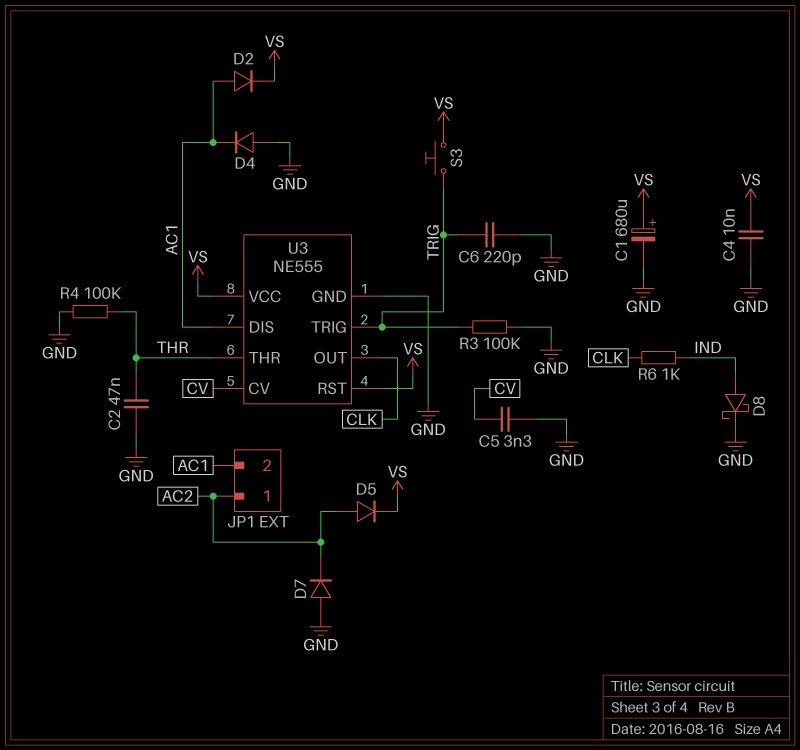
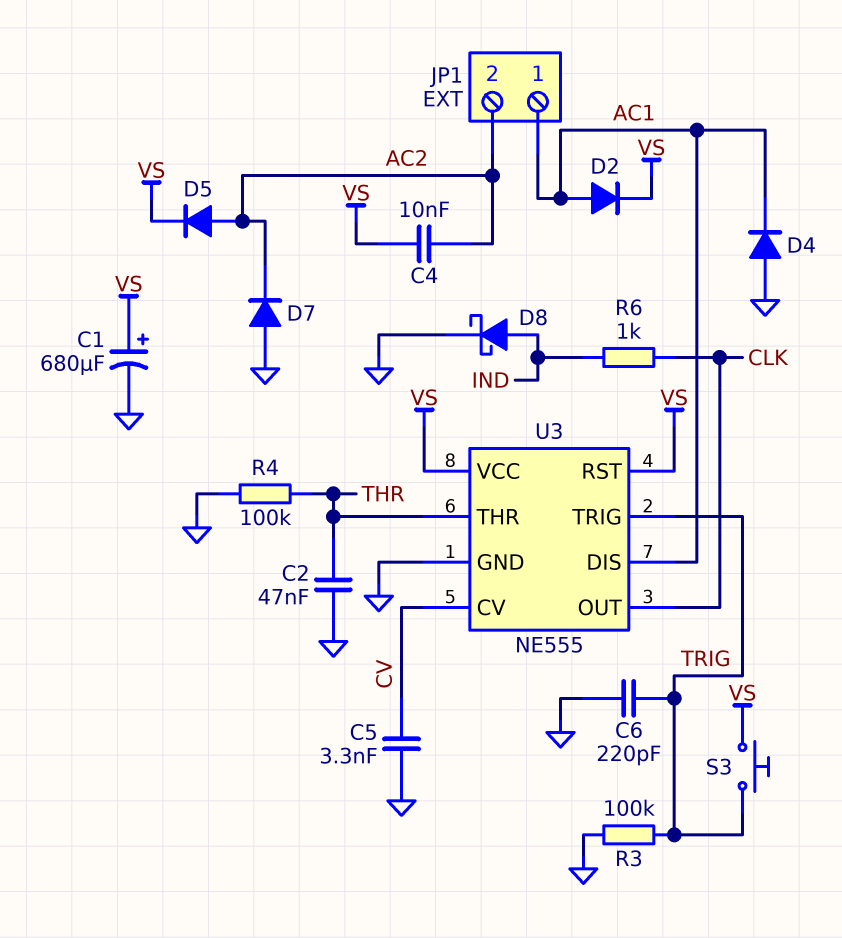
C4: 10nF (GND, VS) -> 10nF (AC2, VS)
JP1 pin 1: AC2 -> AC1
JP1 pin 2: AC1 -> AC2

